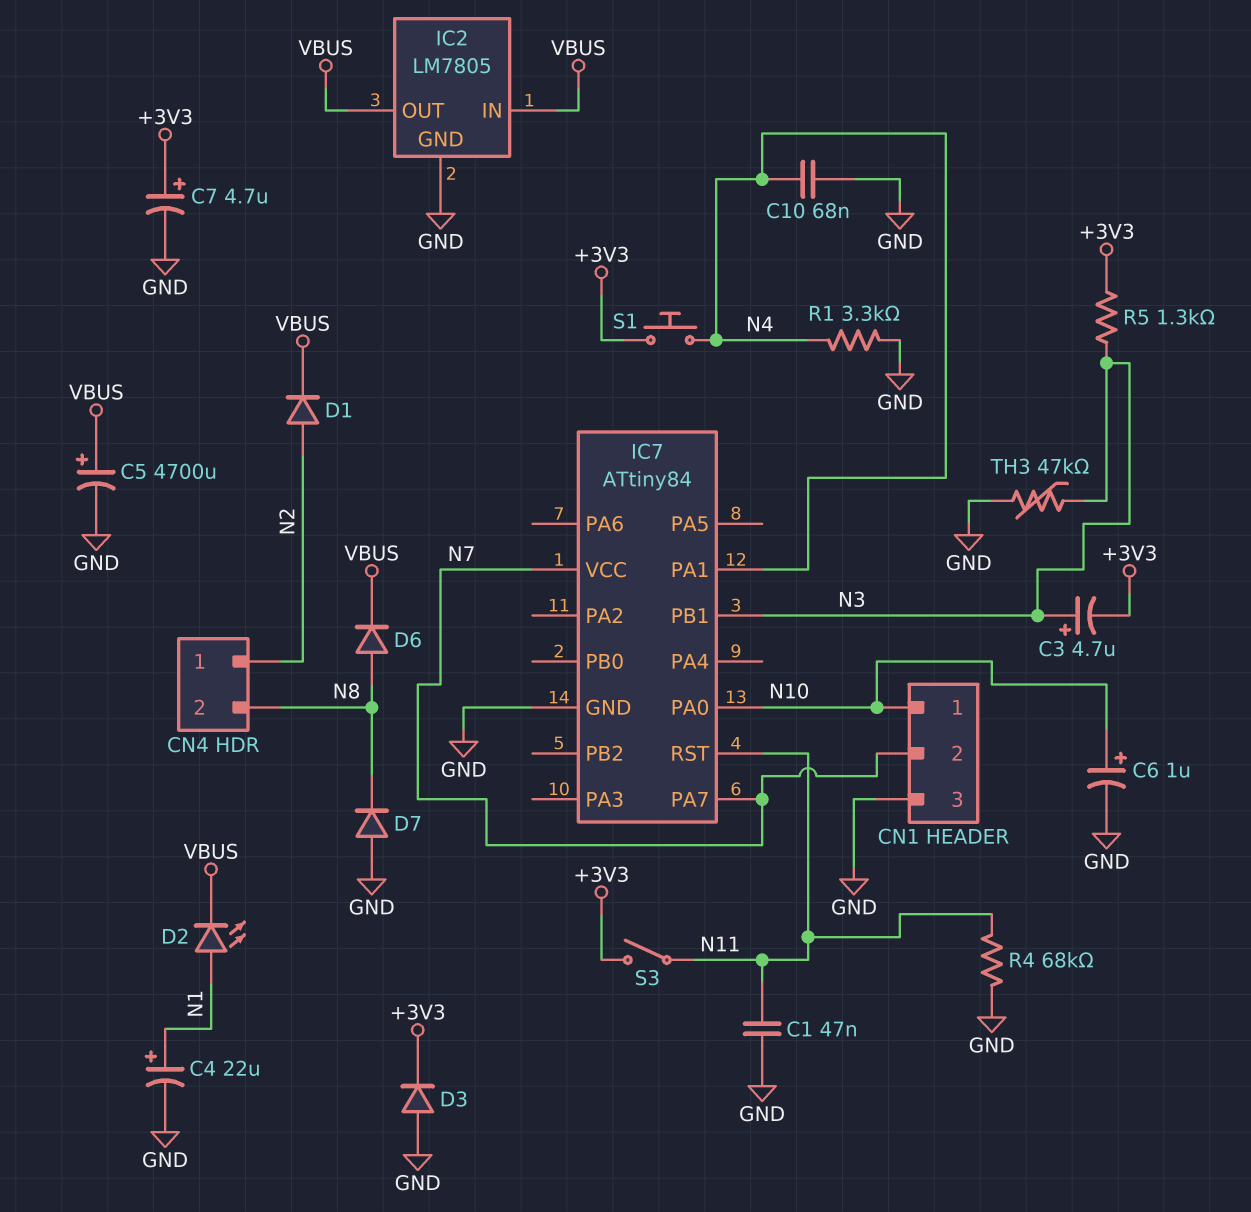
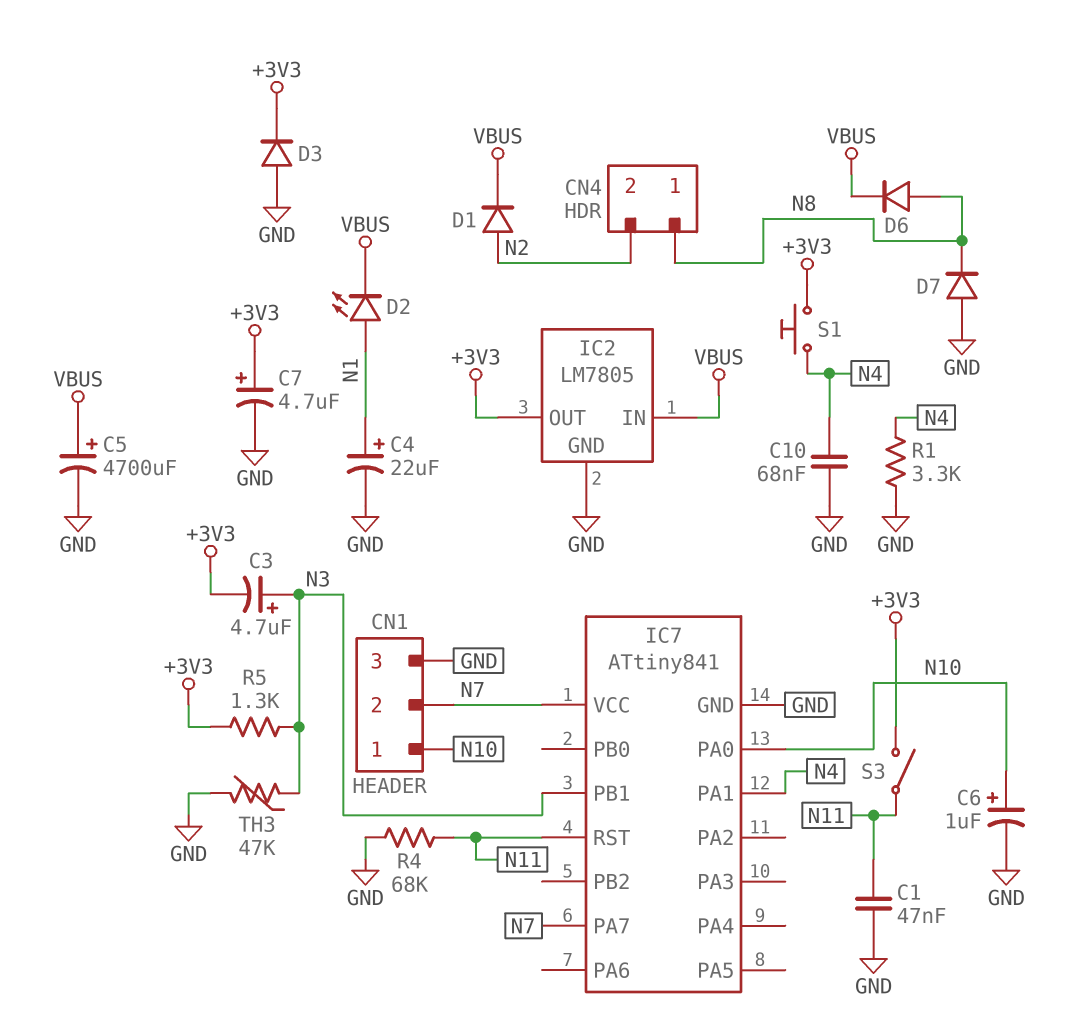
CN4 pin 1: N2 -> N8
CN4 pin 2: N8 -> N2
IC2 pin OUT: VBUS -> +3V3
IC7: ATtiny84 -> ATtiny841

